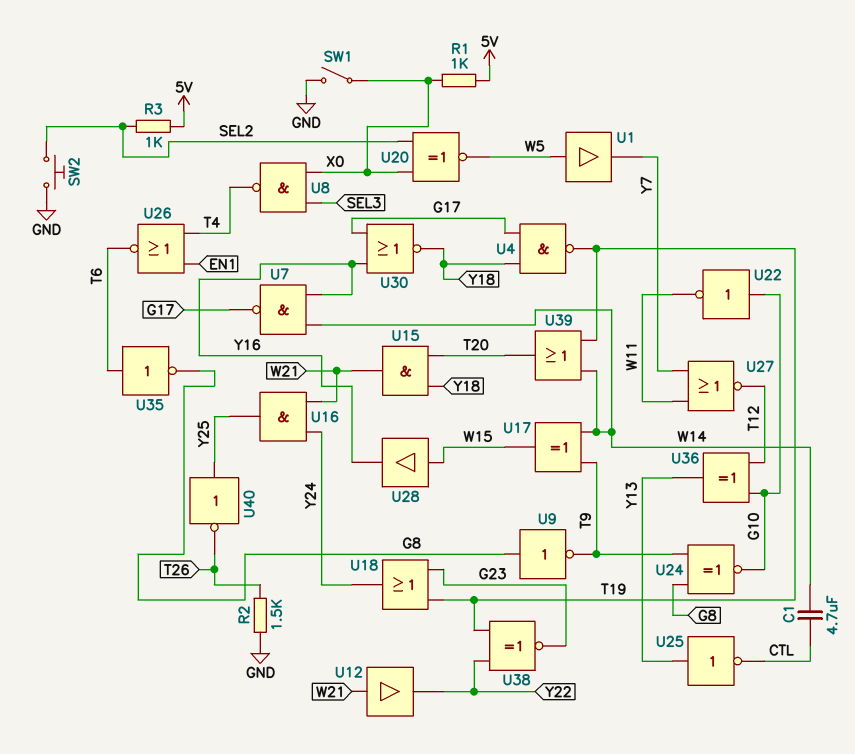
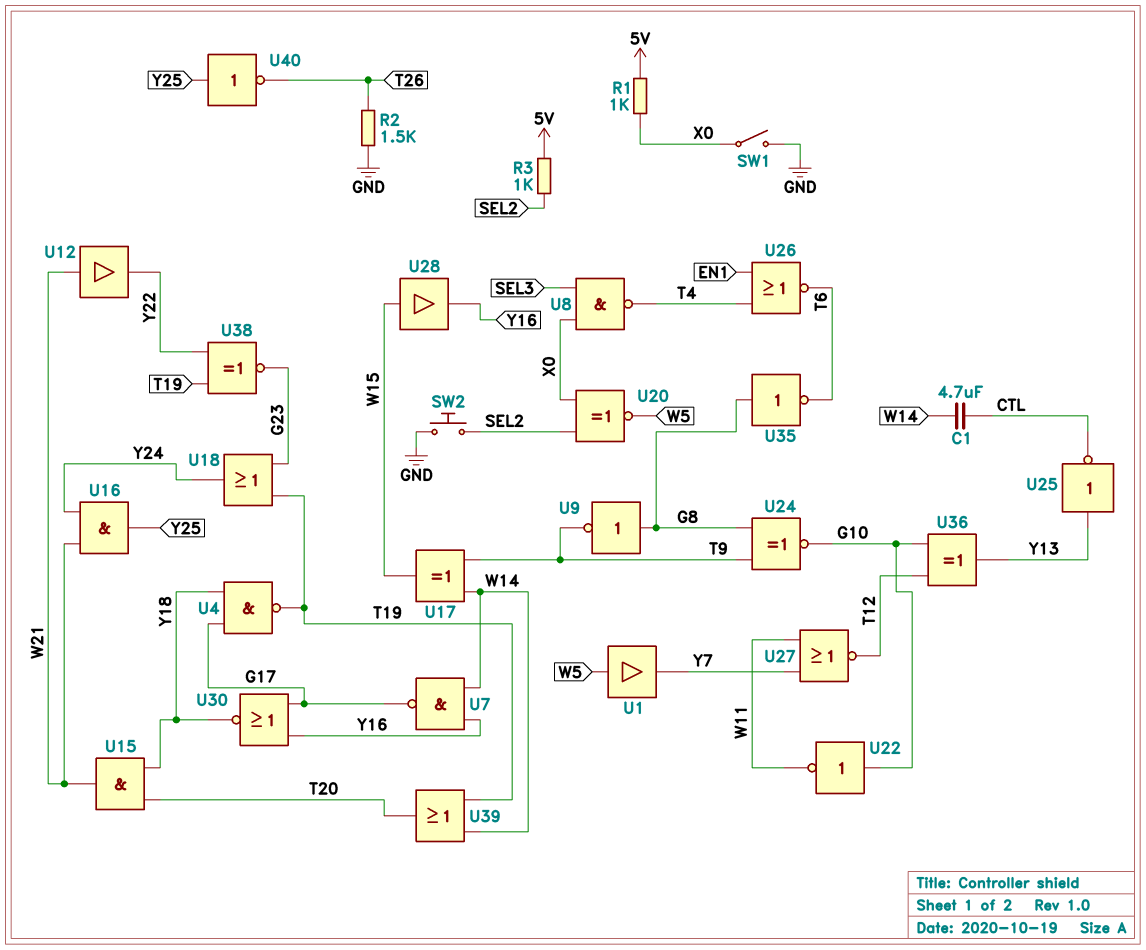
U35: NOT (in T6, out G8) -> NOT (in G8, out T6)

